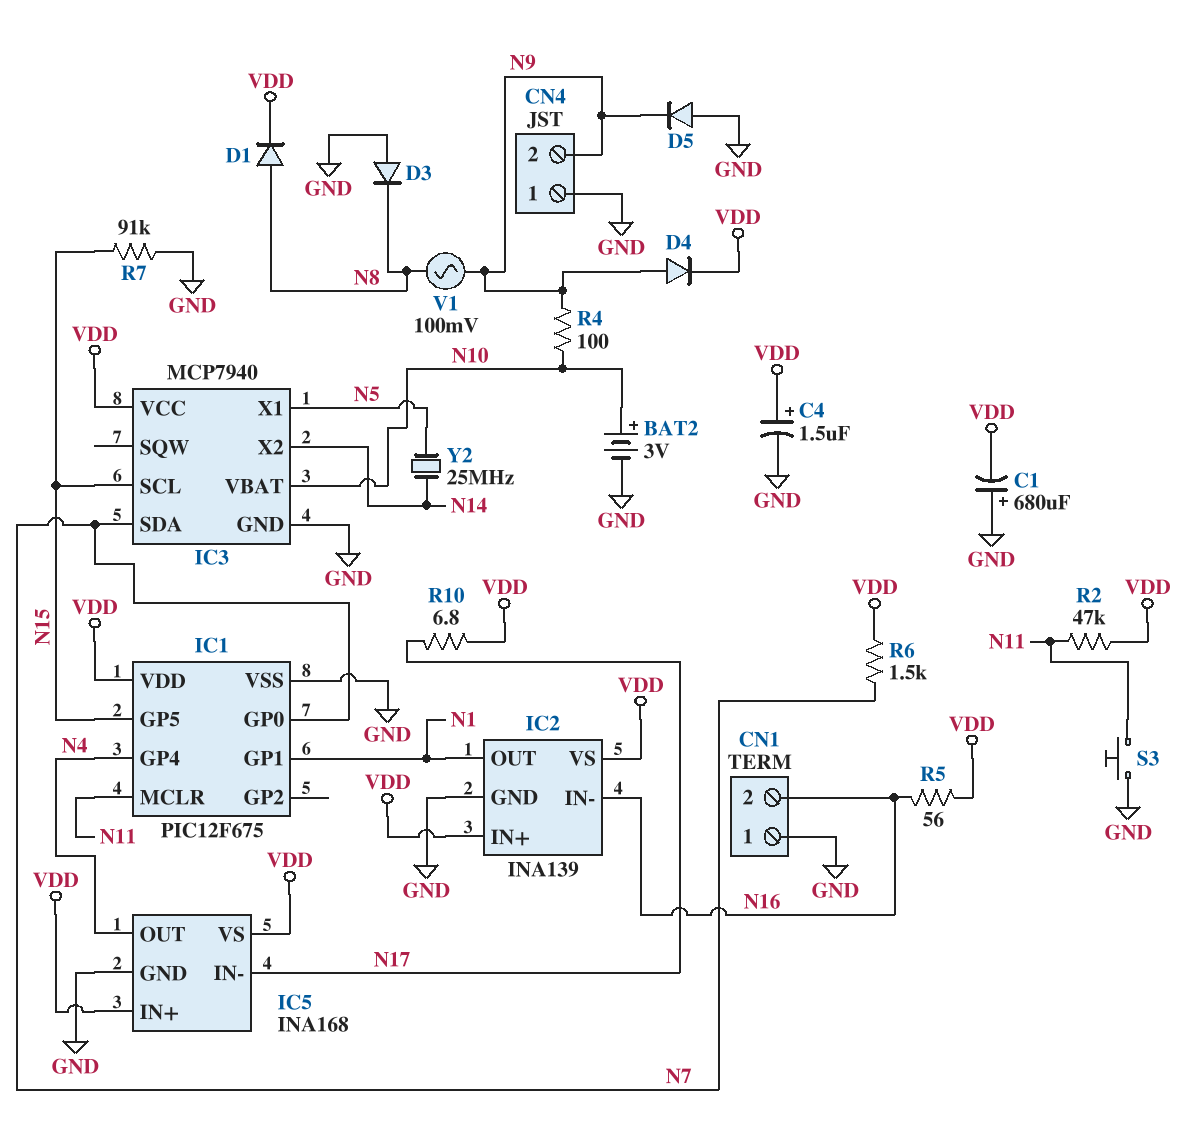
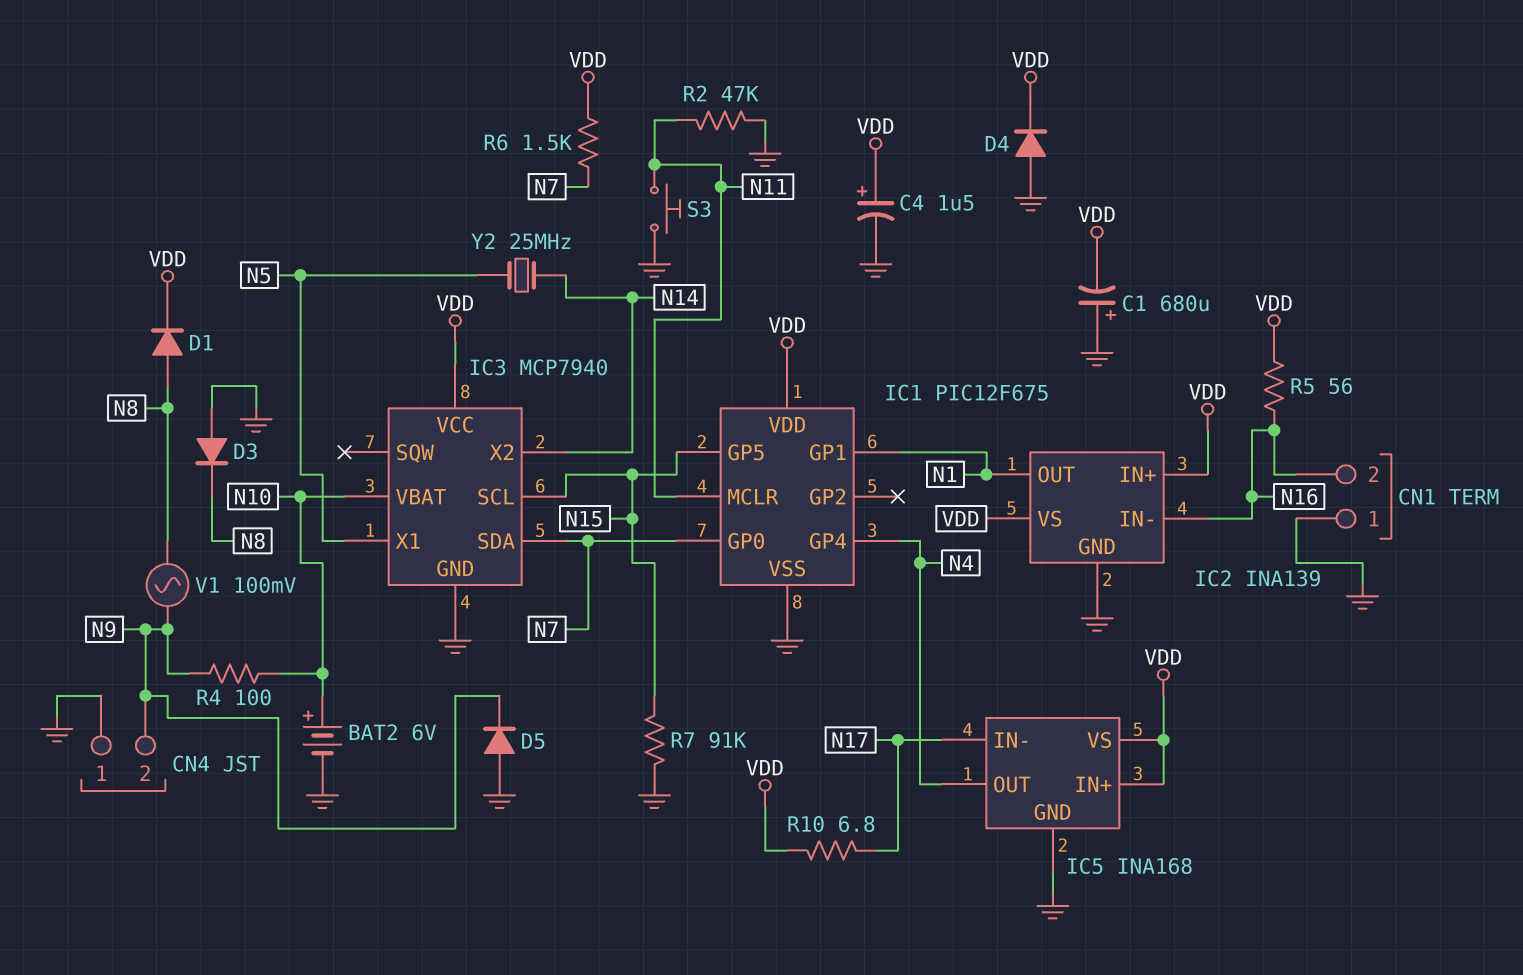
BAT2: 3V (plus N10, minus GND) -> 6V (plus N10, minus GND)
D4: diode (A N9, K VDD) -> diode (A GND, K VDD)
R2: 47k (N11, VDD) -> 47k (GND, N11)

